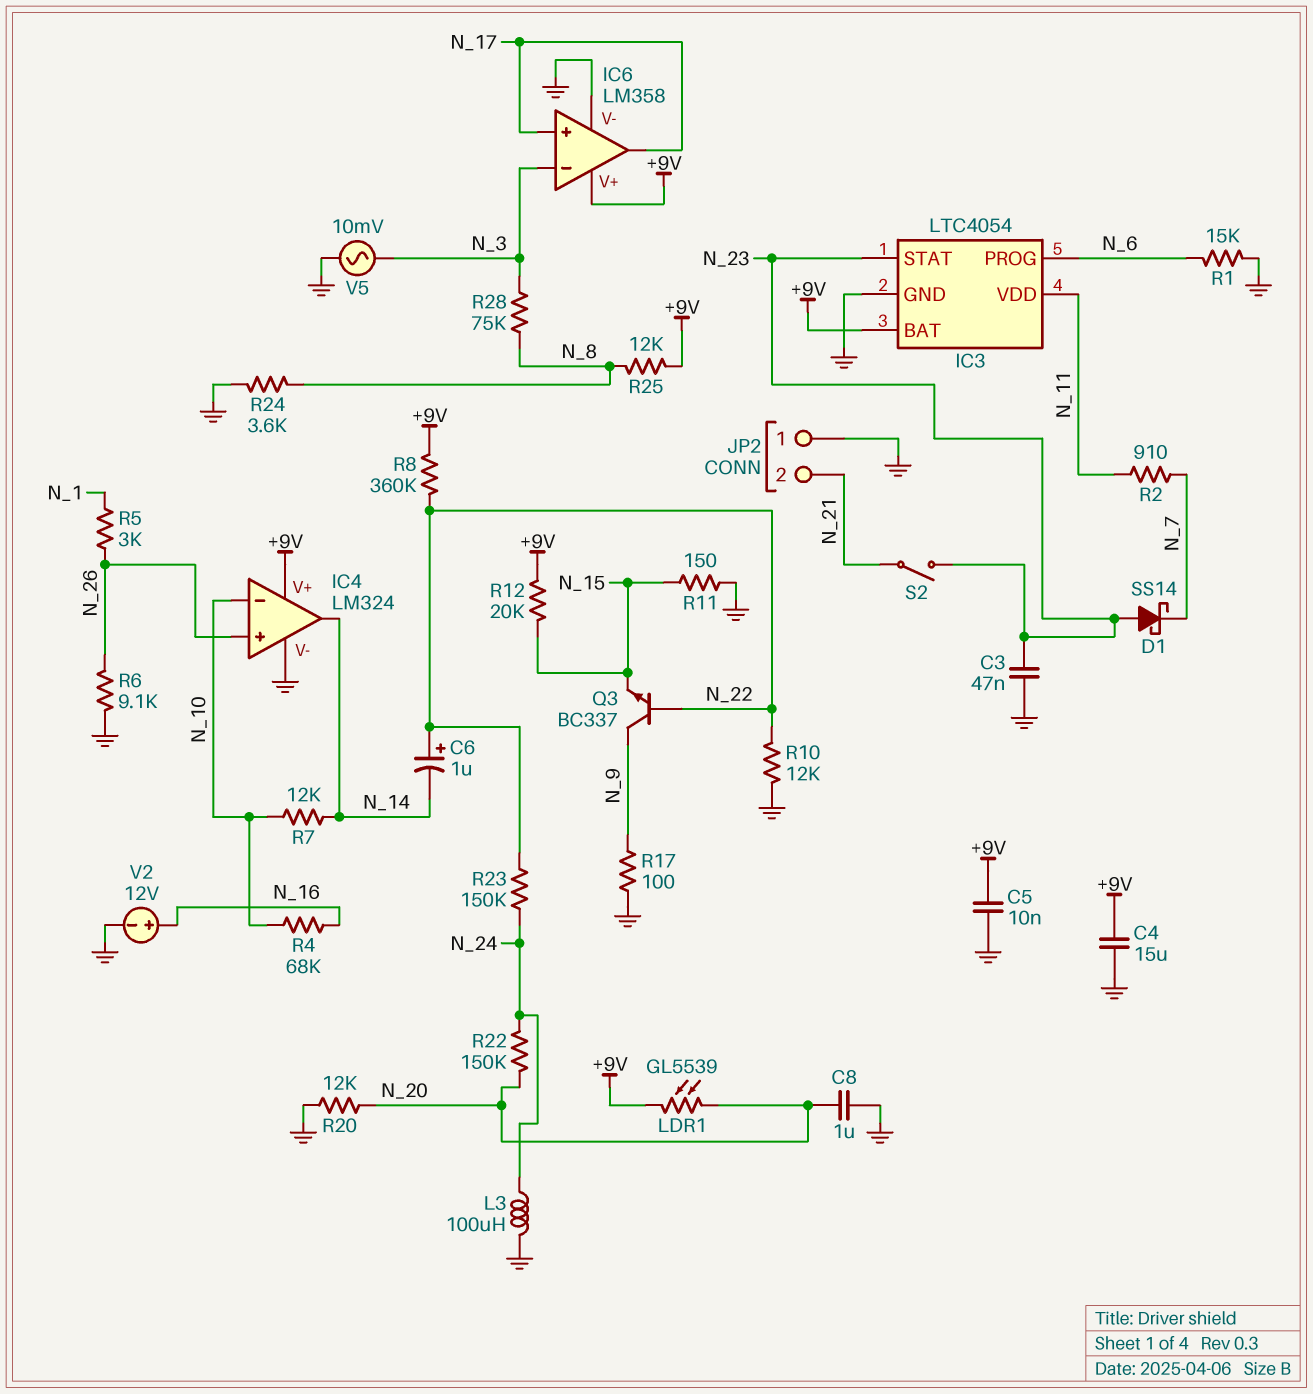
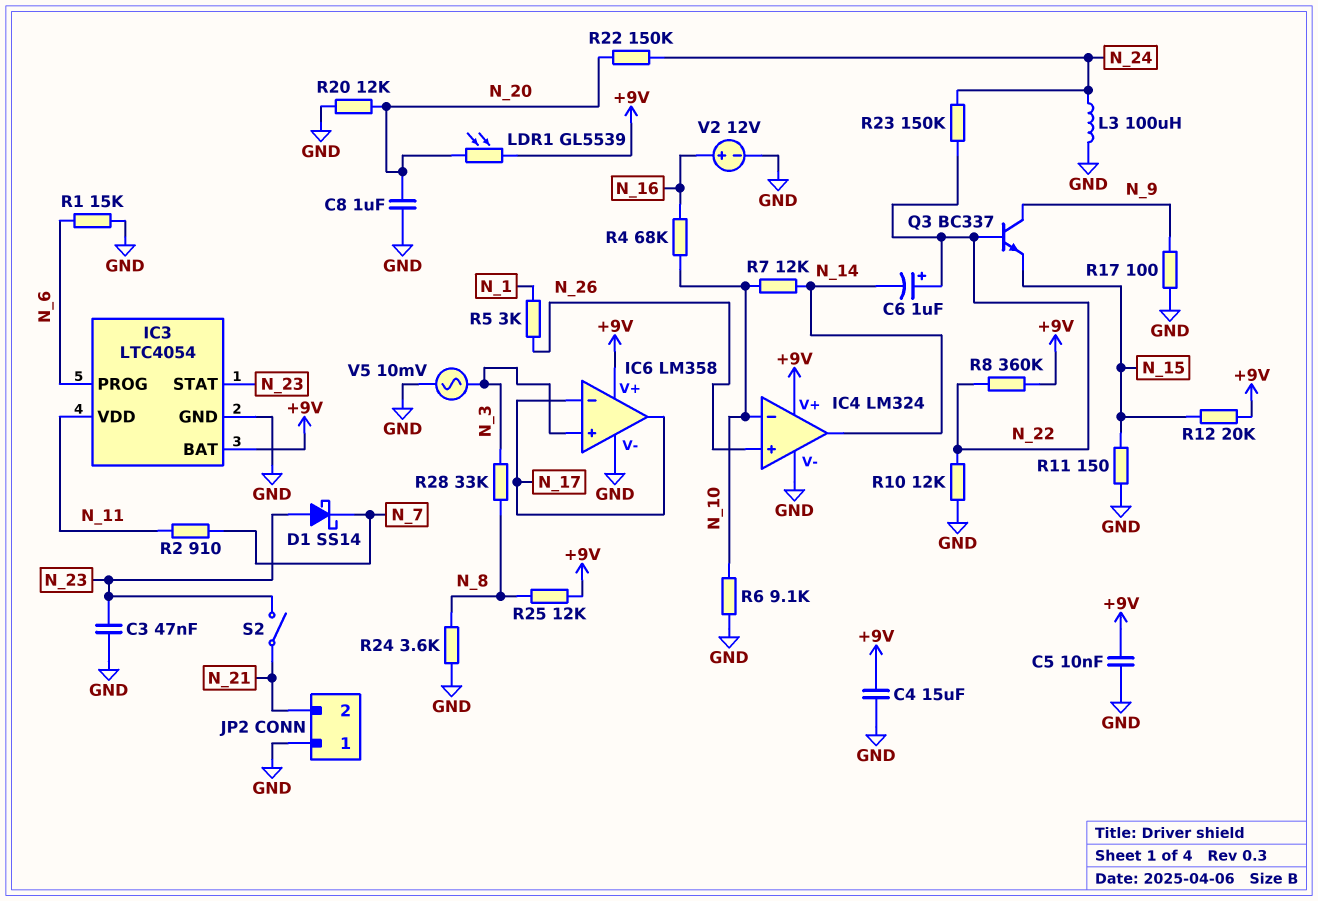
IC6 pin in+: N_17 -> N_3
IC6 pin in-: N_3 -> N_17
R6: 9.1k (GND, N_26) -> 9.1k (GND, N_10)
R28: 75k (N_3, N_8) -> 33k (N_3, N_8)

